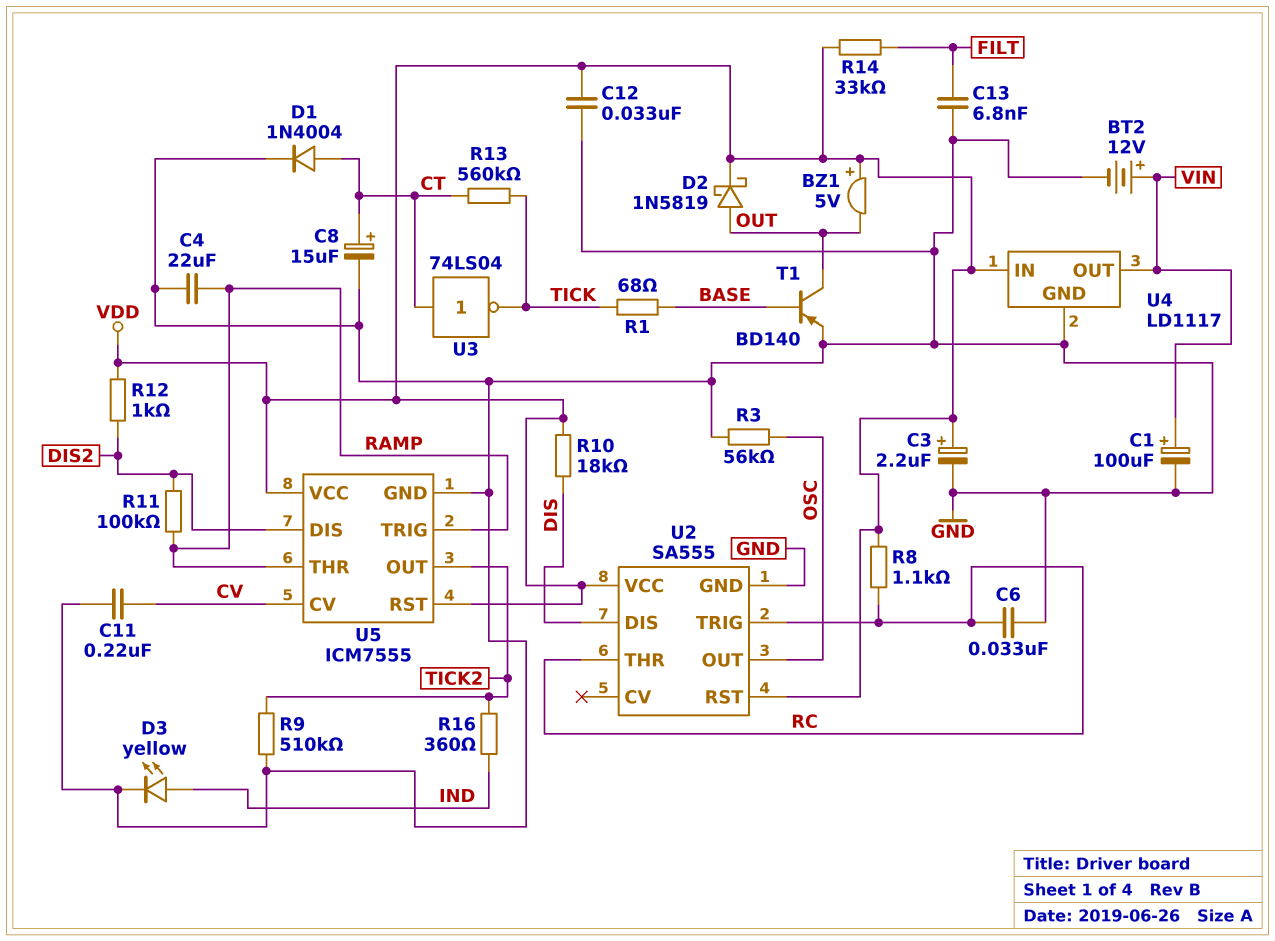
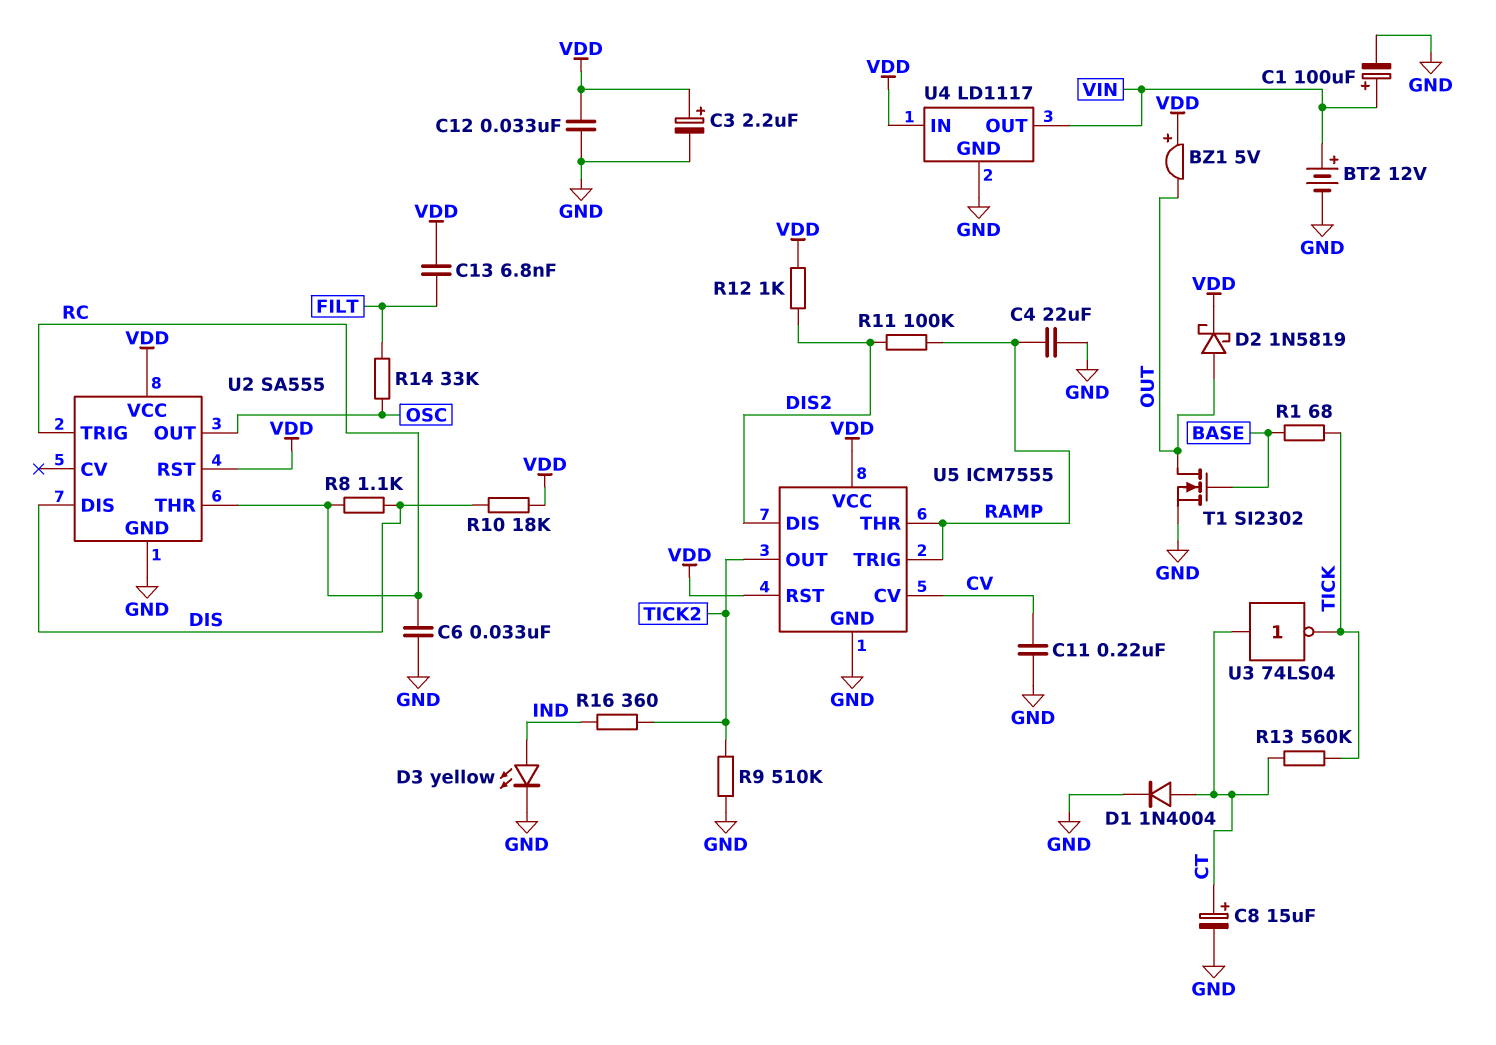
C13: 6.8nF (FILT, GND) -> 6.8nF (FILT, VDD)
R3: 56k (GND, OSC) -> none
R8: 1.1k (RC, VDD) -> 1.1k (DIS, RC)
R14: 33k (FILT, VDD) -> 33k (FILT, OSC)
T1: PNP BD140 (B BASE, C OUT, E GND) -> NMOS SI2302 (G BASE, D OUT, S GND)

